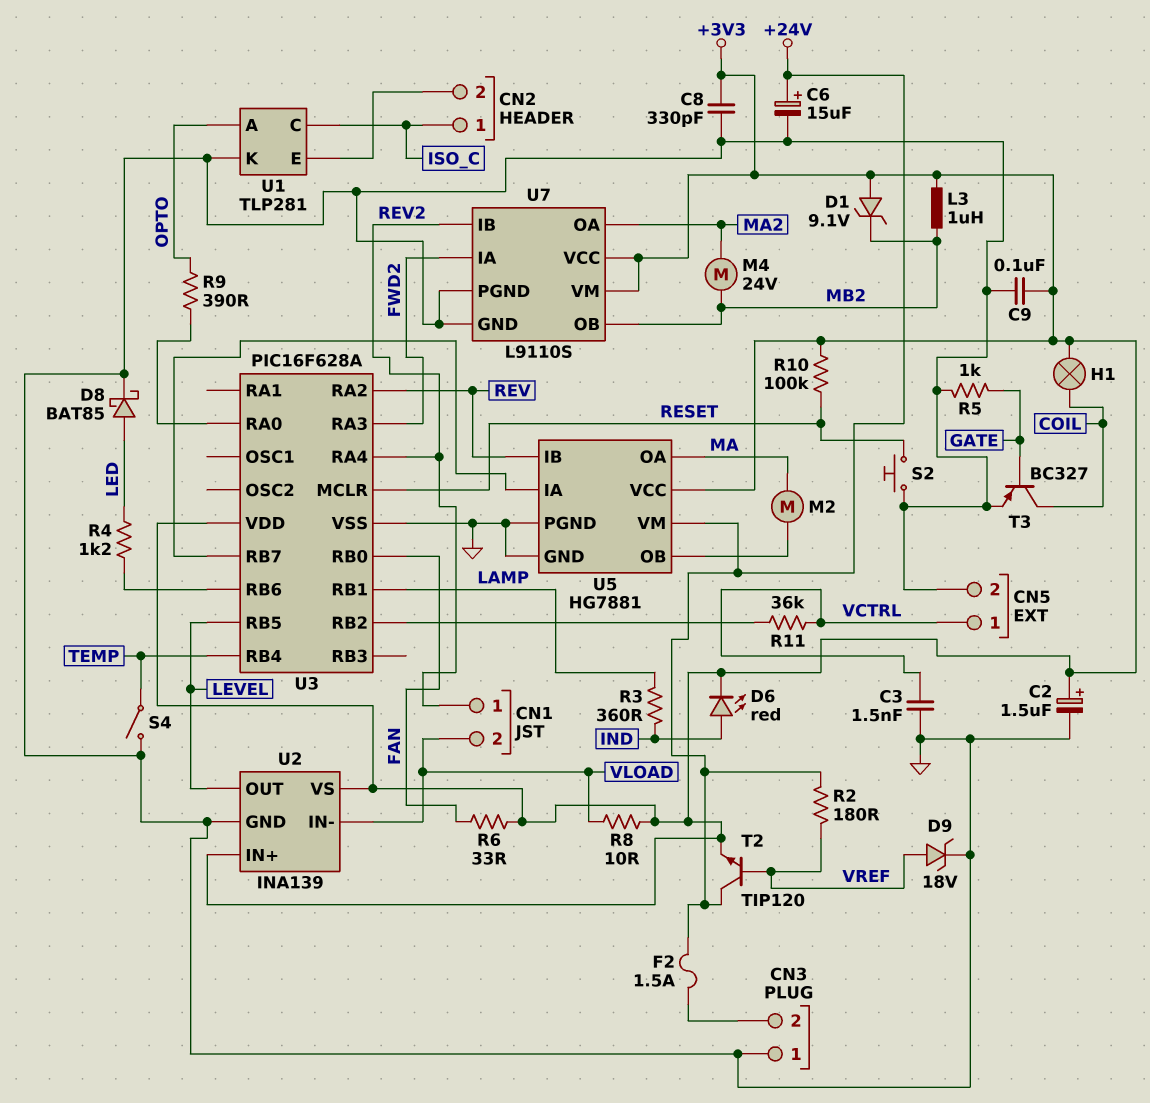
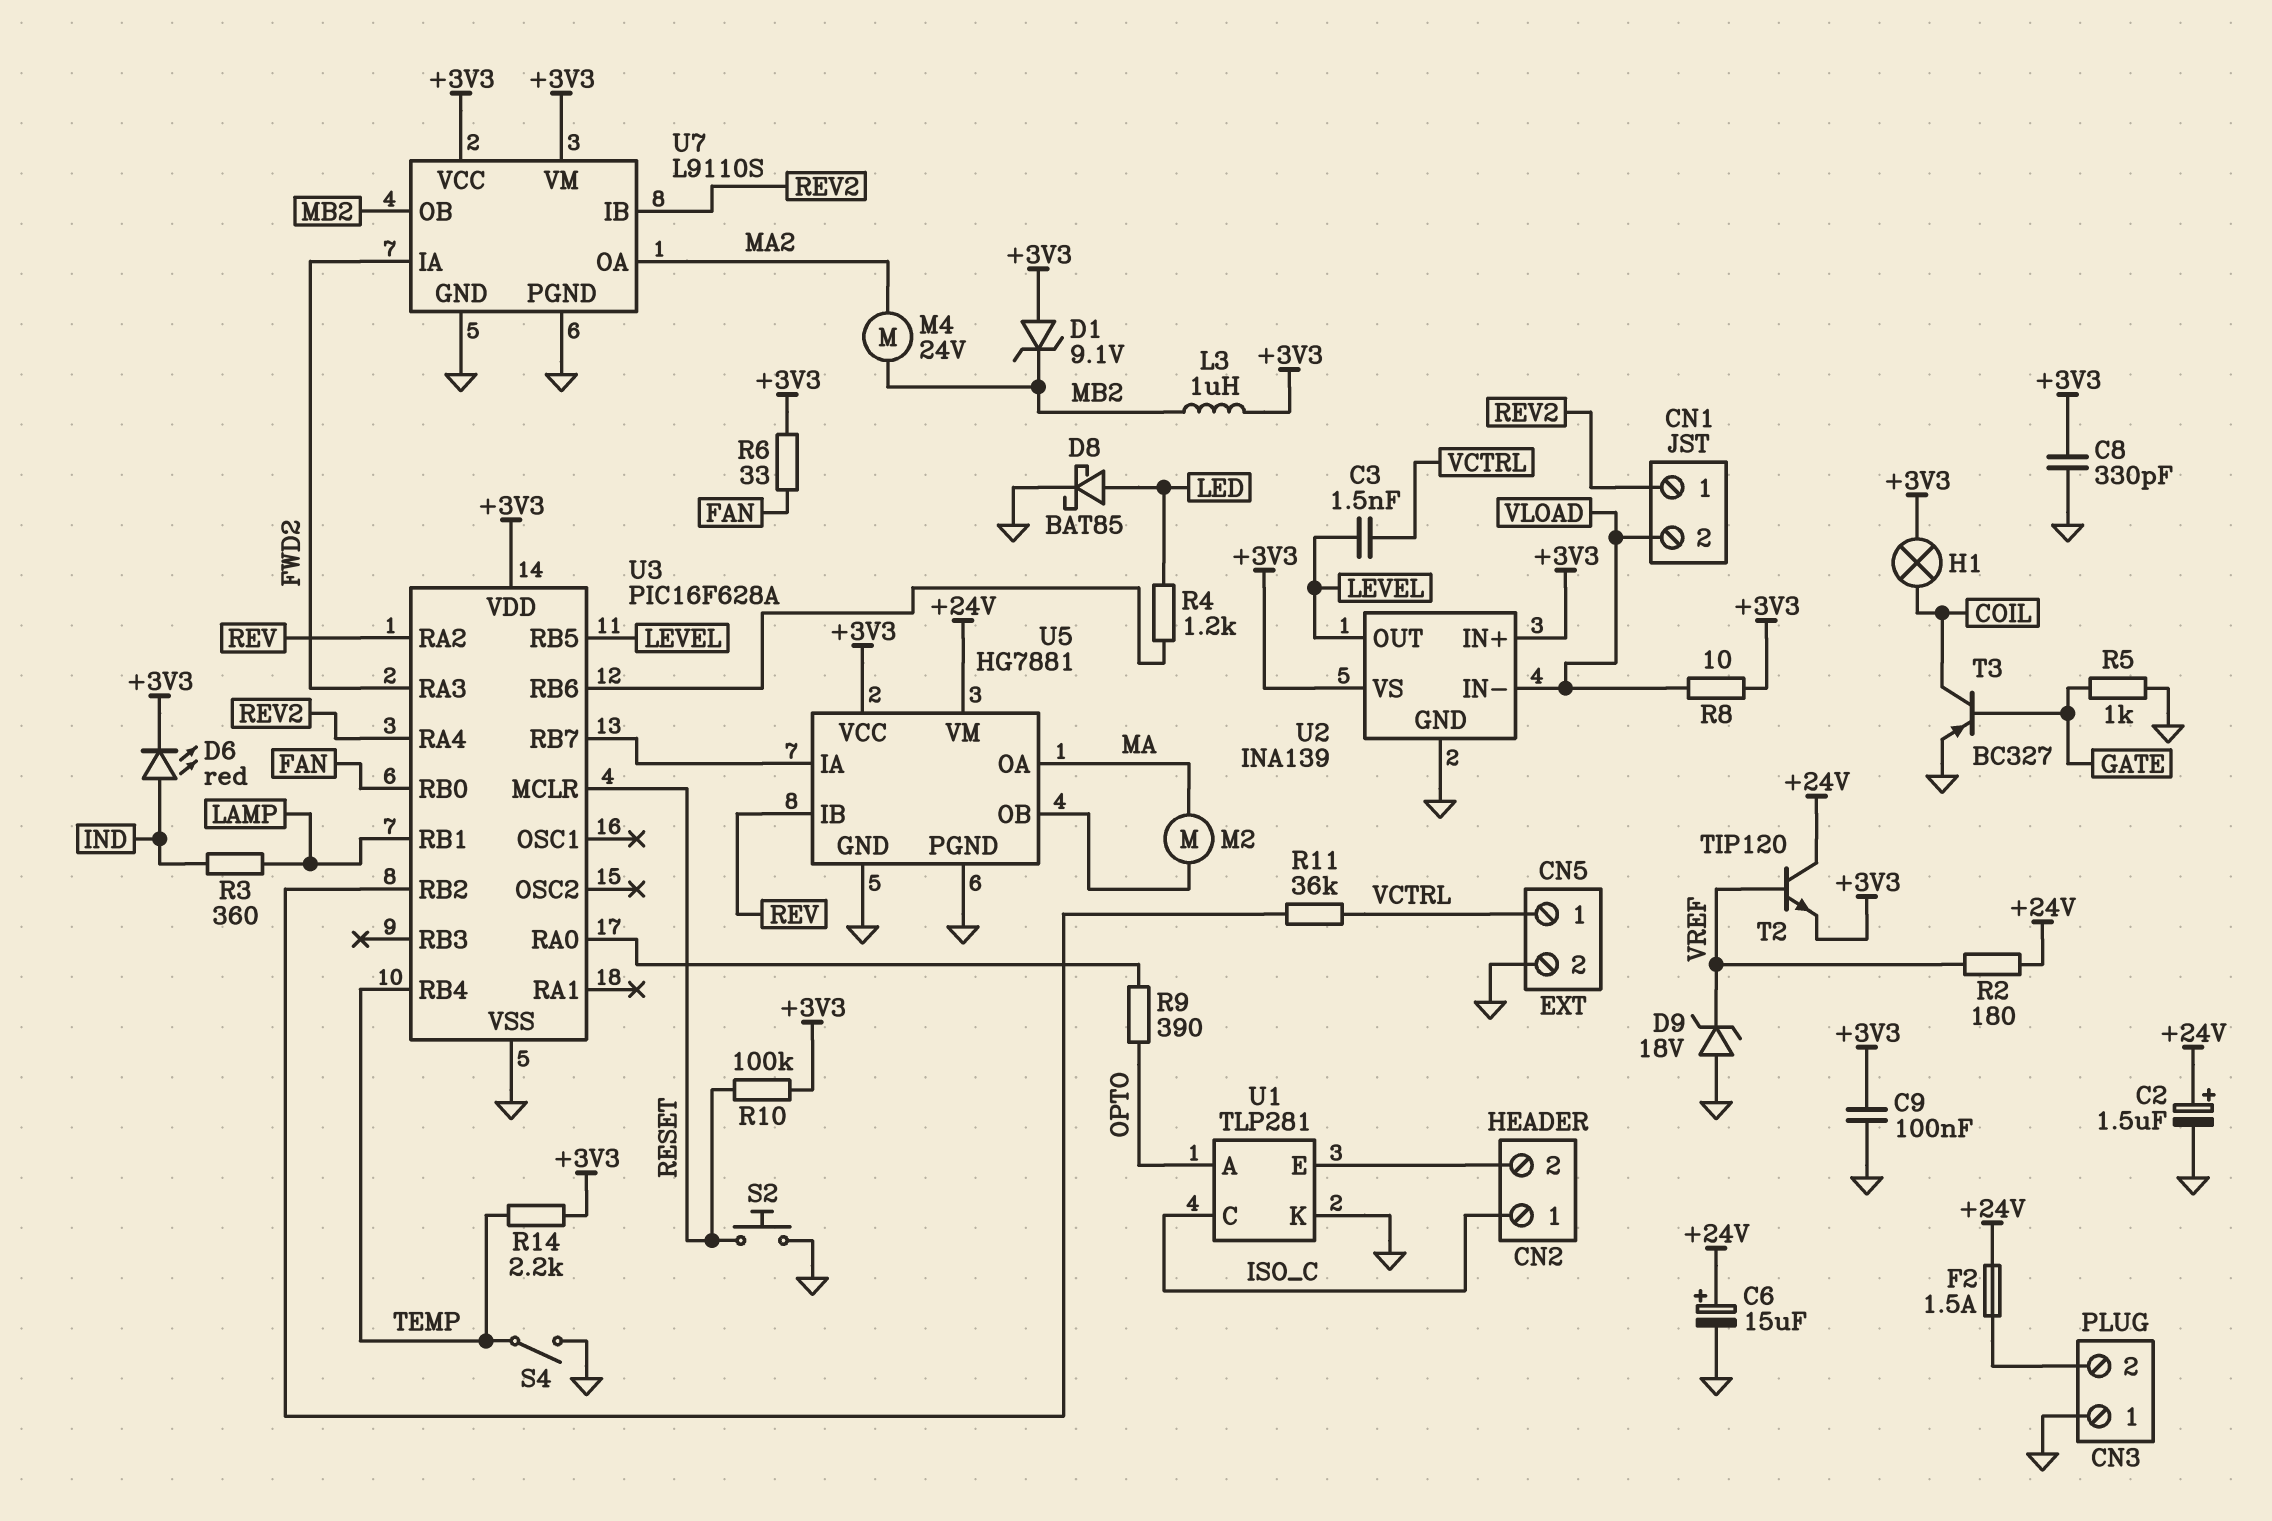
C2: 1.5uF (plus +3V3, minus GND) -> 1.5uF (plus +24V, minus GND)
C3: 1.5nF (GND, VCTRL) -> 1.5nF (LEVEL, VCTRL)
D9: zener 18V (A VREF, K GND) -> zener 18V (A GND, K VREF)
R14: none -> 2.2k (+3V3, TEMP)

